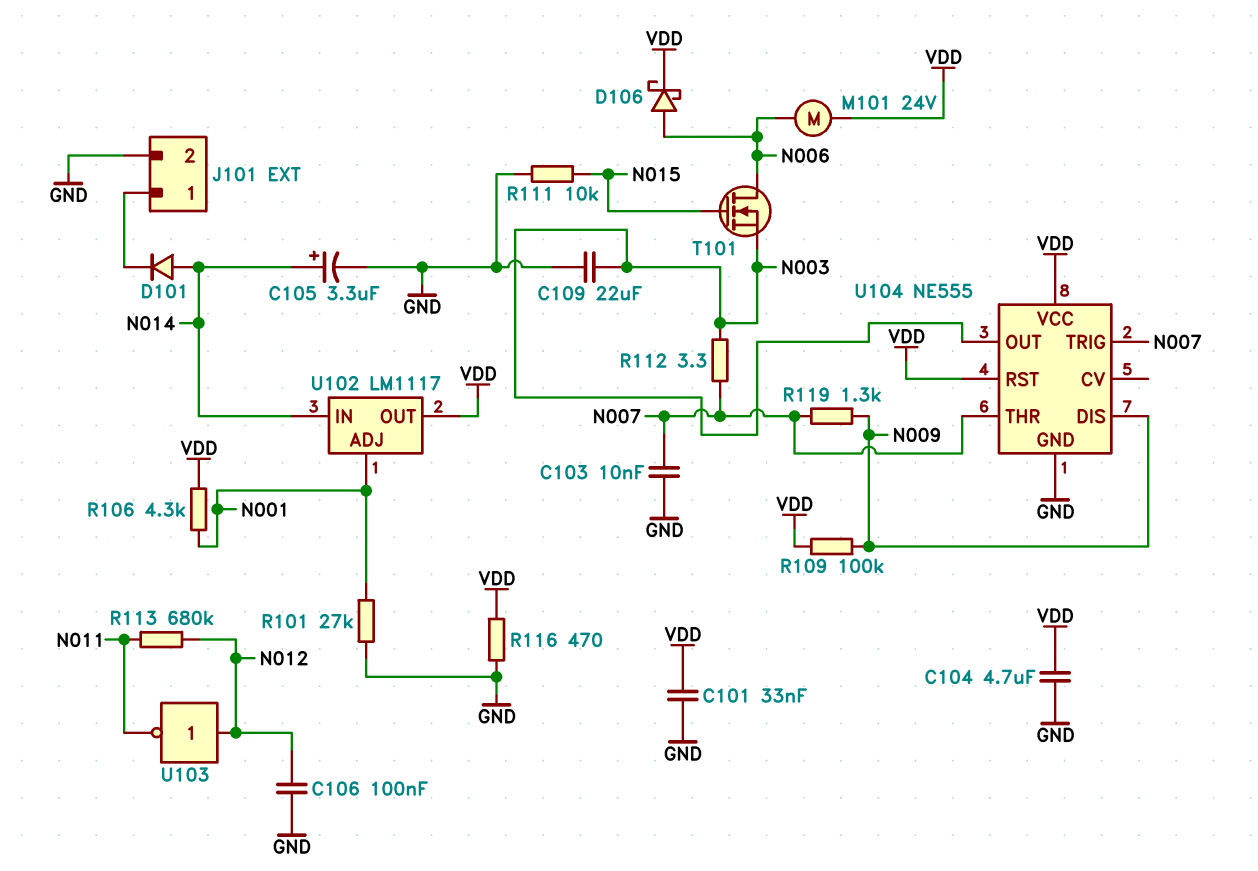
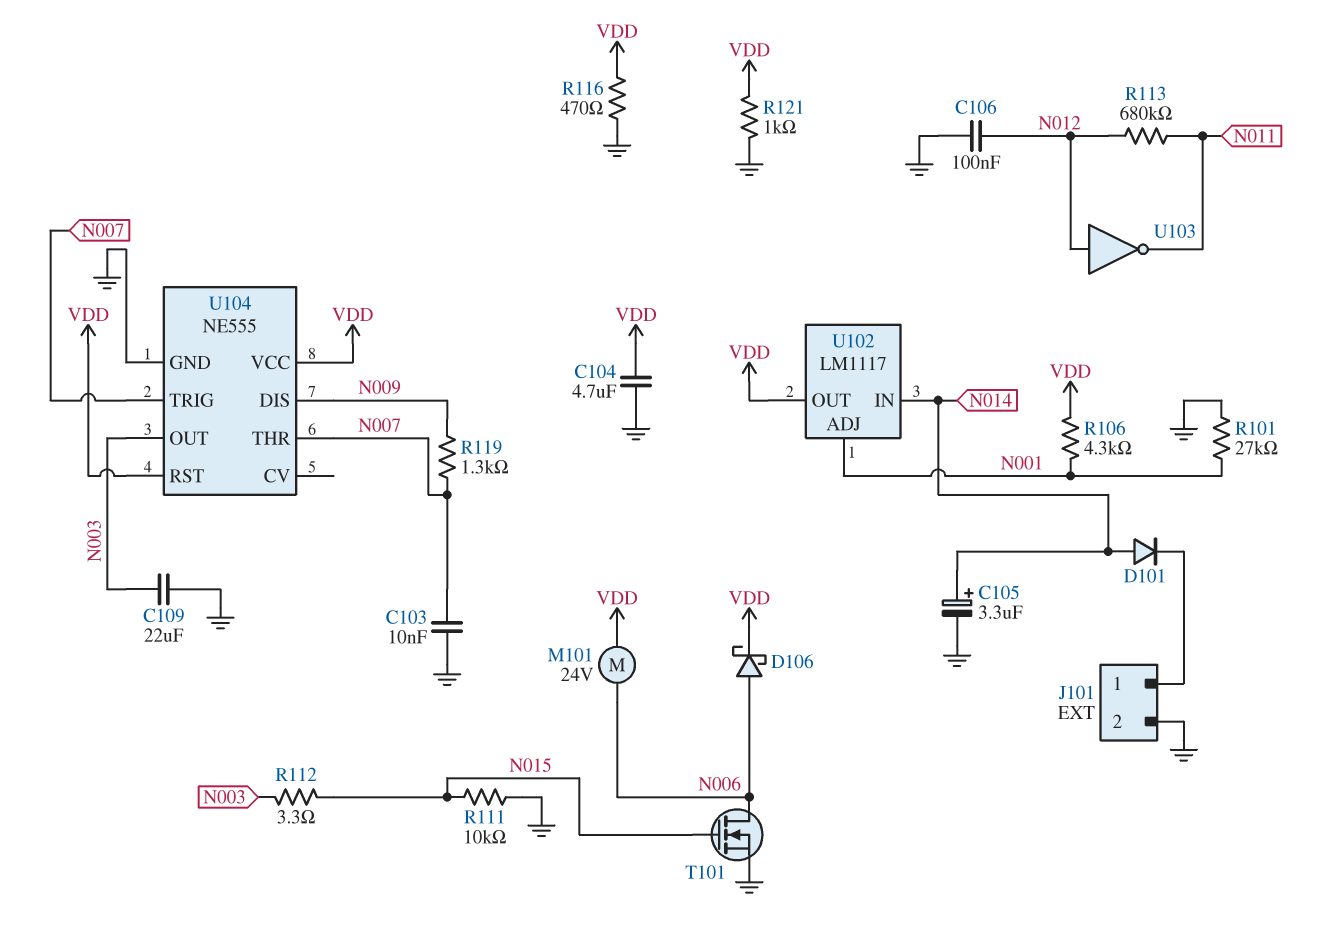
C101: 33nF (GND, VDD) -> none
R109: 100k (N009, VDD) -> none
R112: 3.3 (N003, N007) -> 3.3 (N003, N015)
R121: none -> 1k (GND, VDD)
T101: NMOS (G N015, D N006, S N003) -> NMOS (G N015, D N006, S GND)

